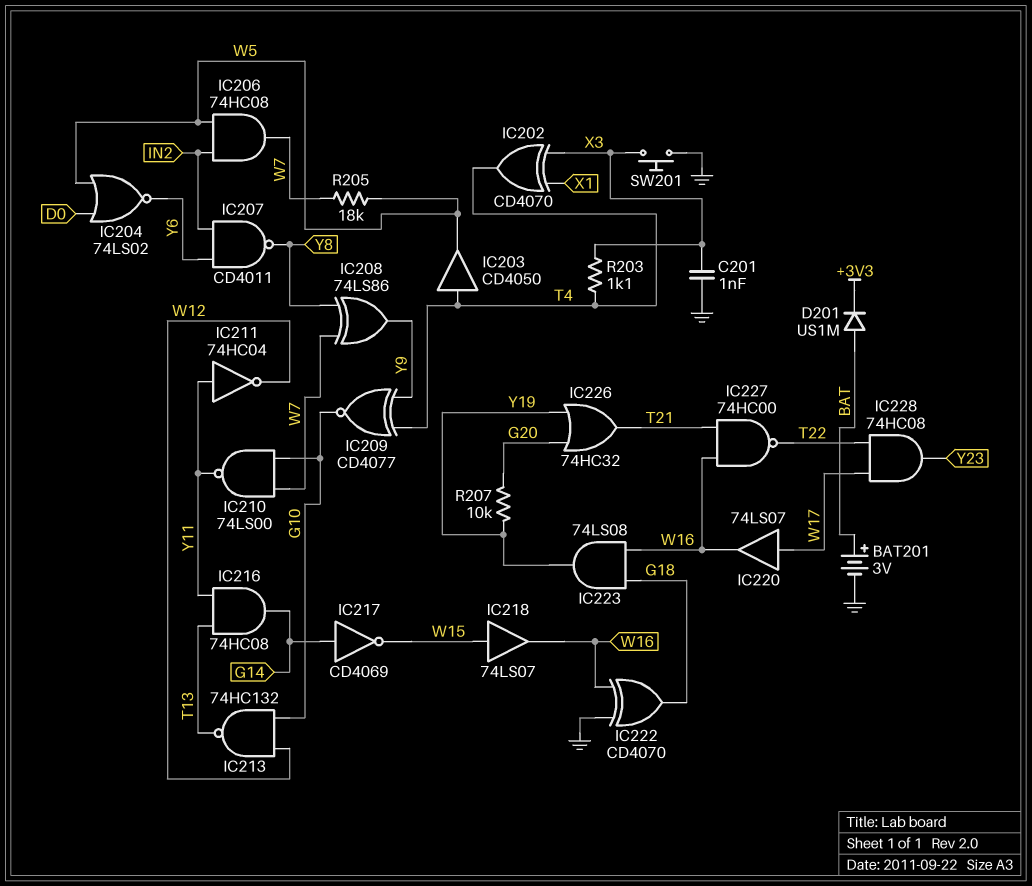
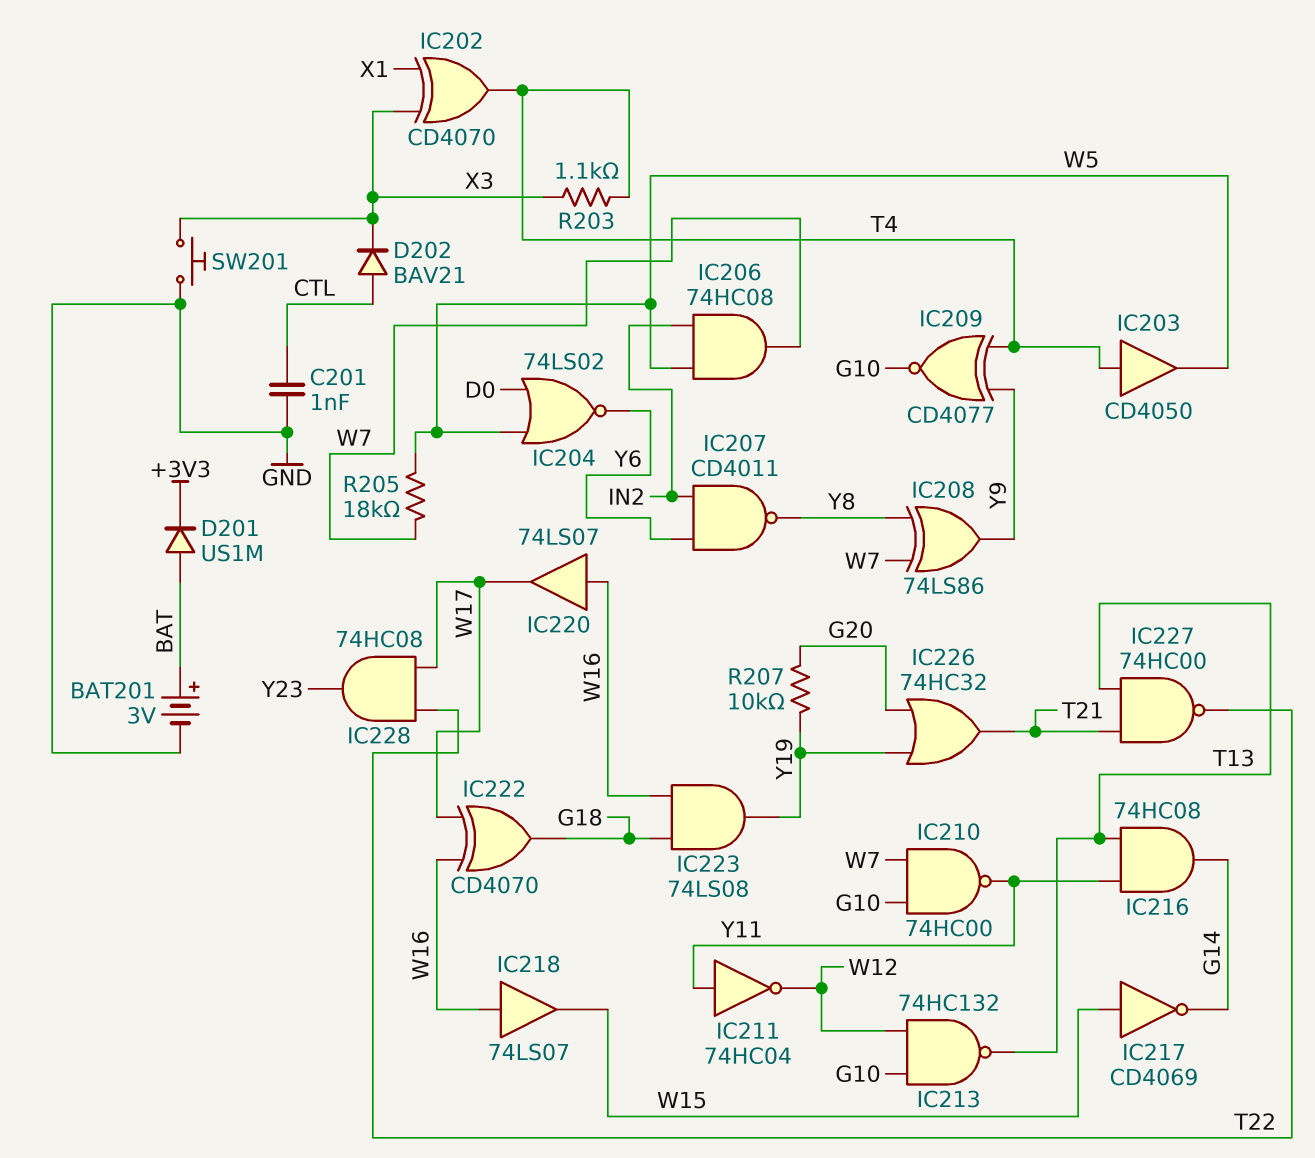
C201: 1nF (GND, X3) -> 1nF (CTL, GND)
D202: none -> diode BAV21 (A CTL, K X3)
IC210: NAND 74LS00 (in G10, in W7, out Y11) -> NAND 74HC00 (in G10, in W7, out Y11)
IC217: NOT CD4069 (in G14, out W15) -> NOT CD4069 (in W15, out G14)
IC218: buffer 74LS07 (in W15, out W16) -> buffer 74LS07 (in W16, out W15)
IC220: buffer 74LS07 (in W17, out W16) -> buffer 74LS07 (in W16, out W17)
IC222: XOR CD4070 (in GND, in W16, out G18) -> XOR CD4070 (in W16, in W17, out G18)
IC227: NAND 74HC00 (in T21, in W16, out T22) -> NAND 74HC00 (in T13, in T21, out T22)

